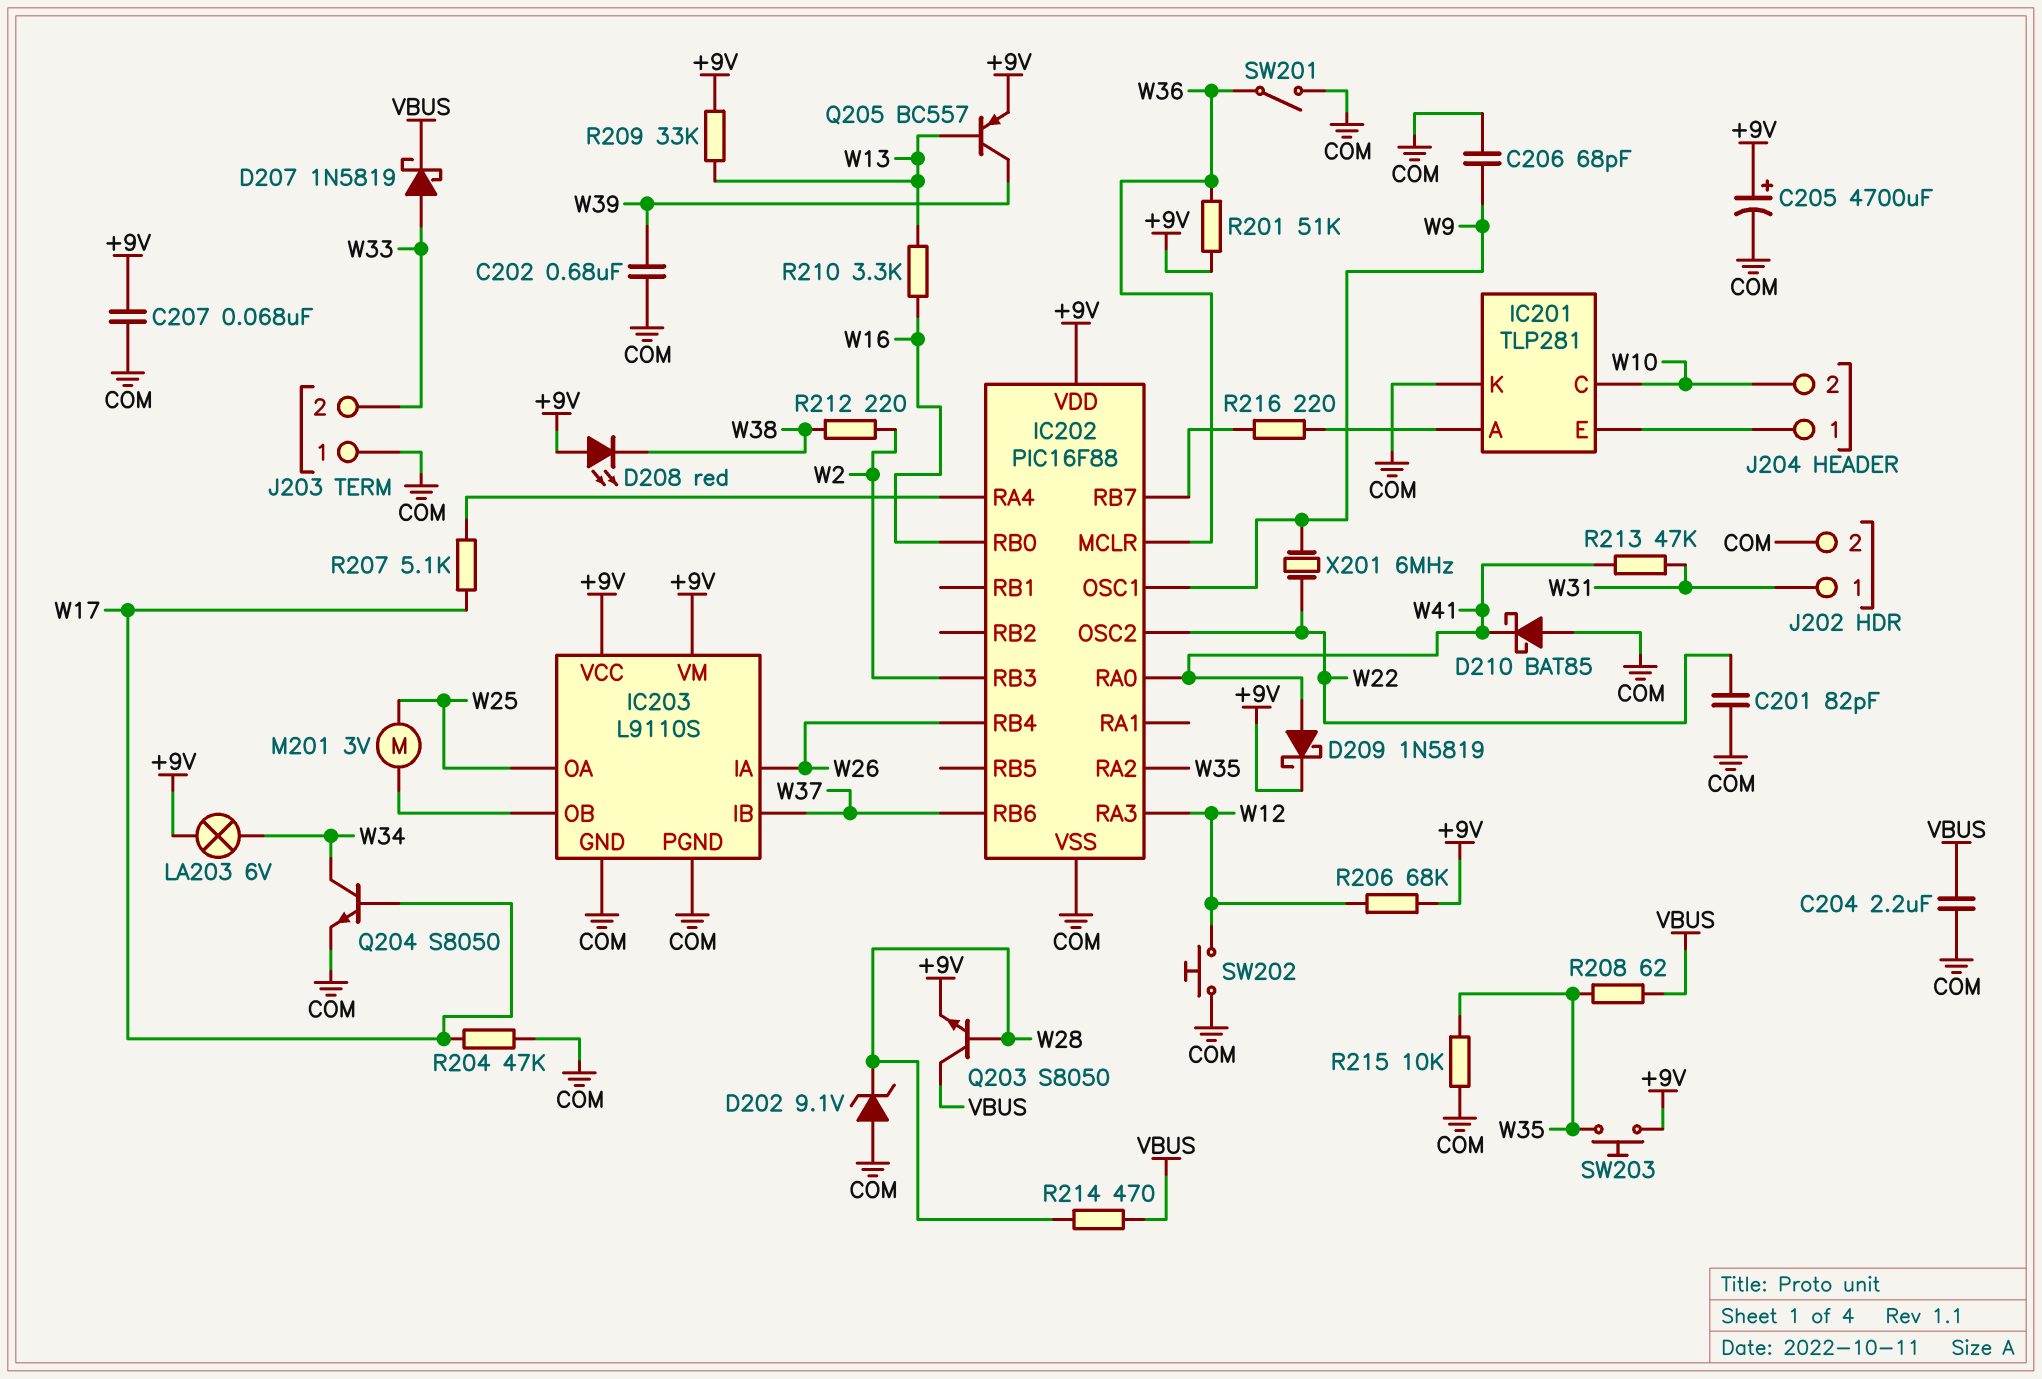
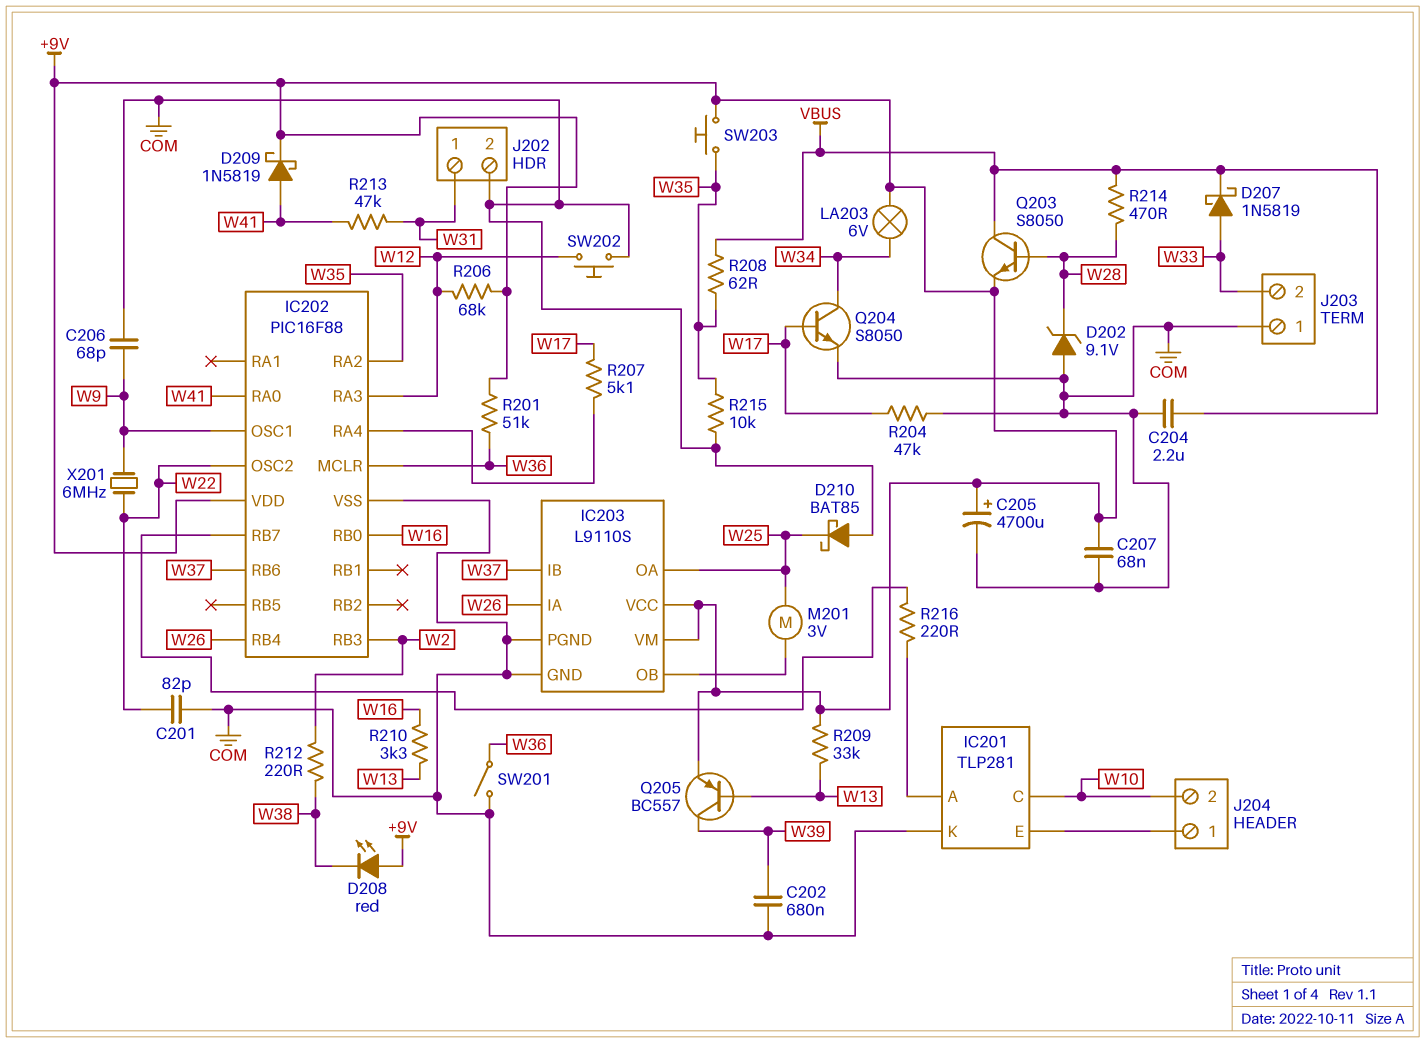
D210: schottky BAT85 (A COM, K W41) -> schottky BAT85 (A COM, K W25)

